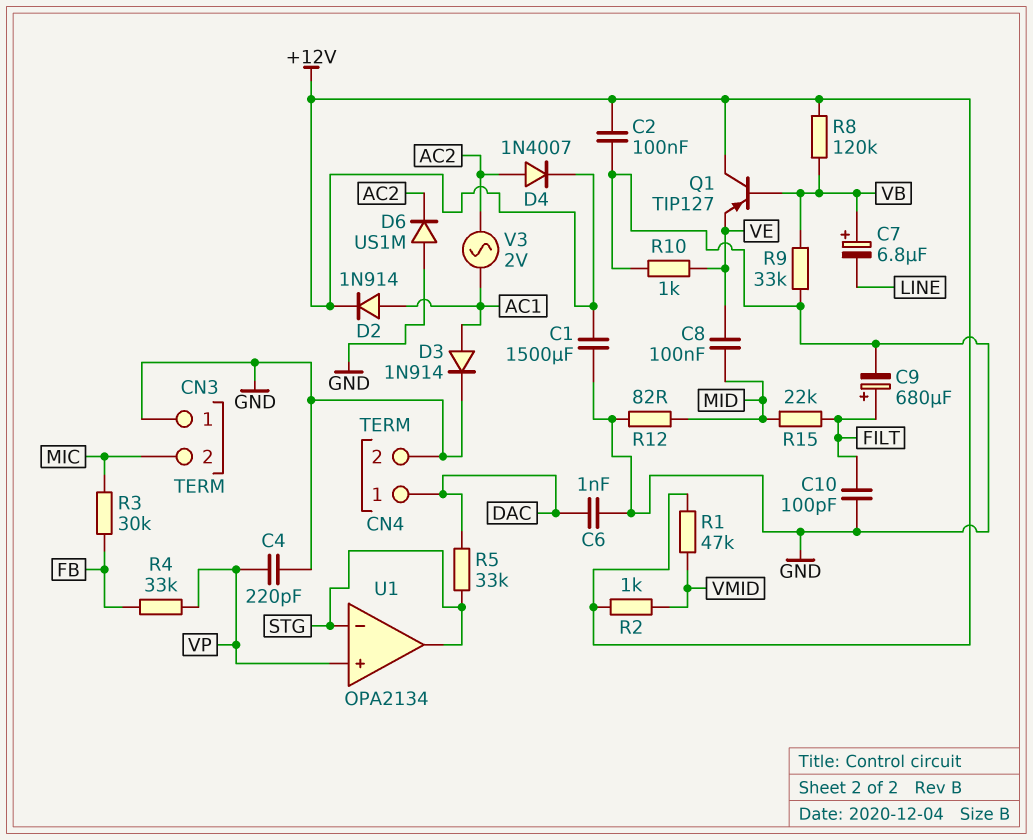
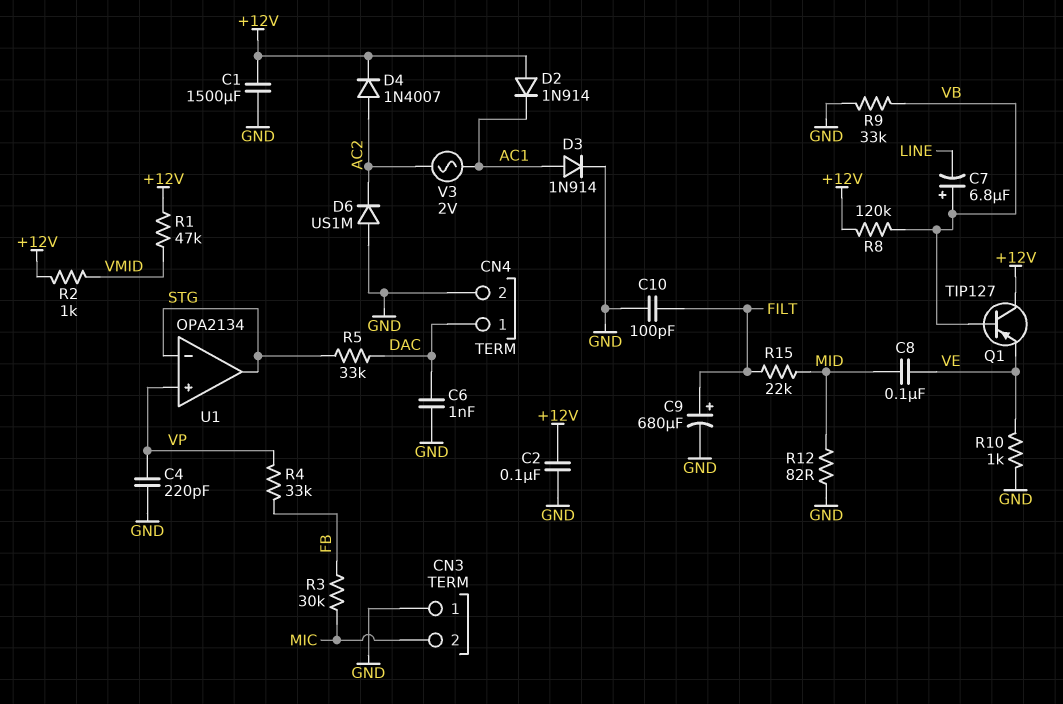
D2: diode 1N914 (A AC1, K +12V) -> diode 1N914 (A +12V, K AC1)

